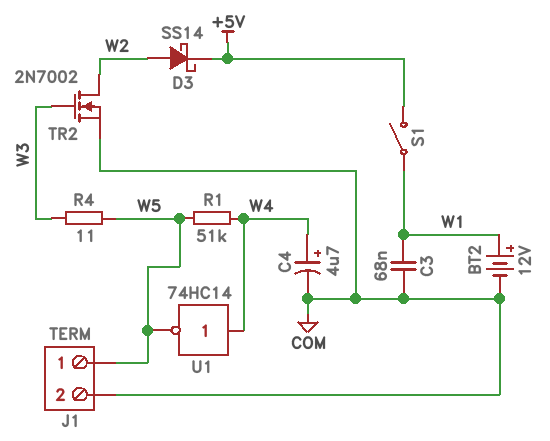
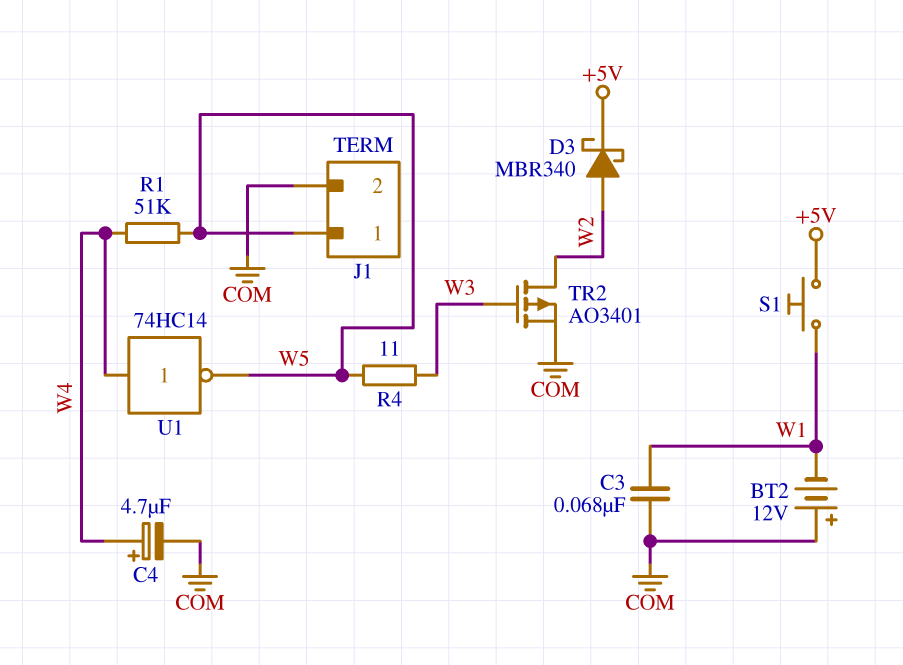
BT2: 12V (plus W1, minus COM) -> 12V (plus COM, minus W1)
D3: schottky SS14 (A W2, K +5V) -> schottky MBR340 (A W2, K +5V)
S1: switch (+5V, W1) -> button (+5V, W1)
TR2: NMOS 2N7002 (G W3, D W2, S COM) -> PMOS AO3401 (G W3, D W2, S COM)

